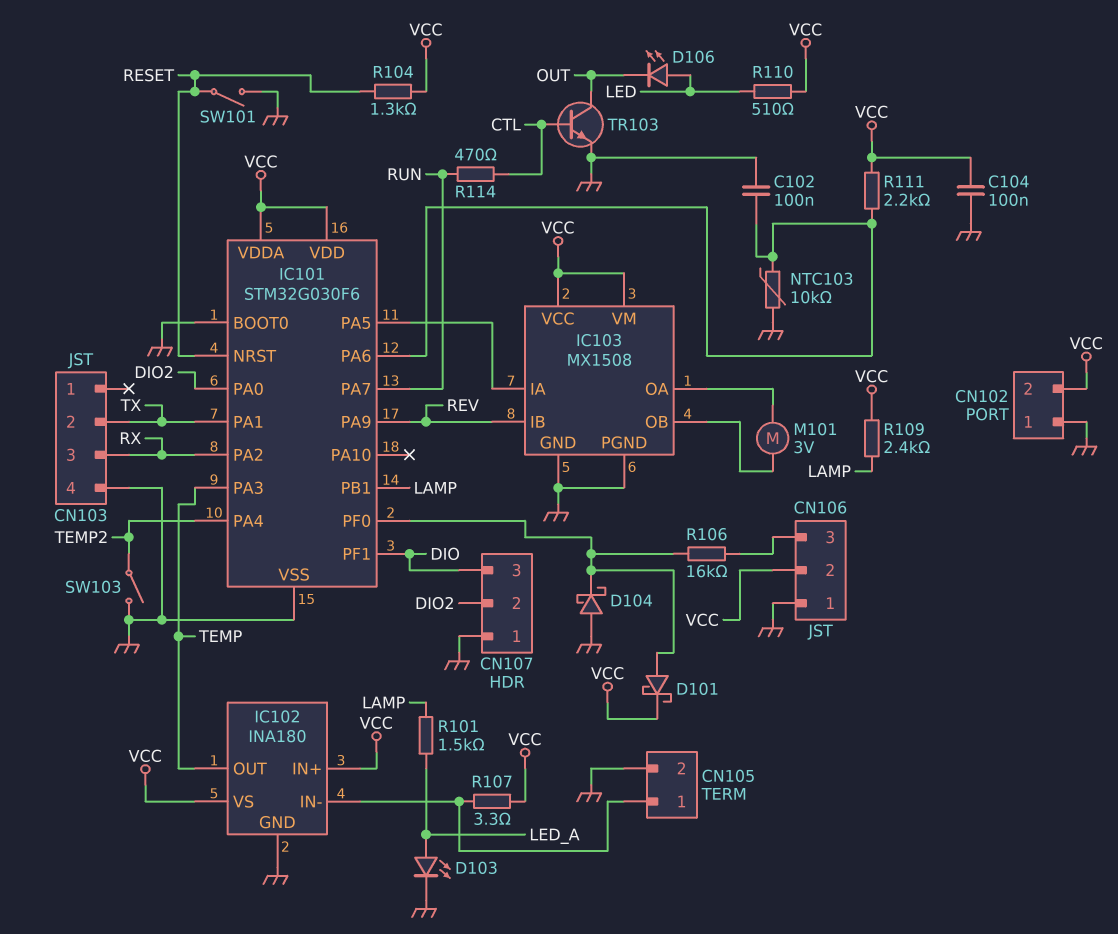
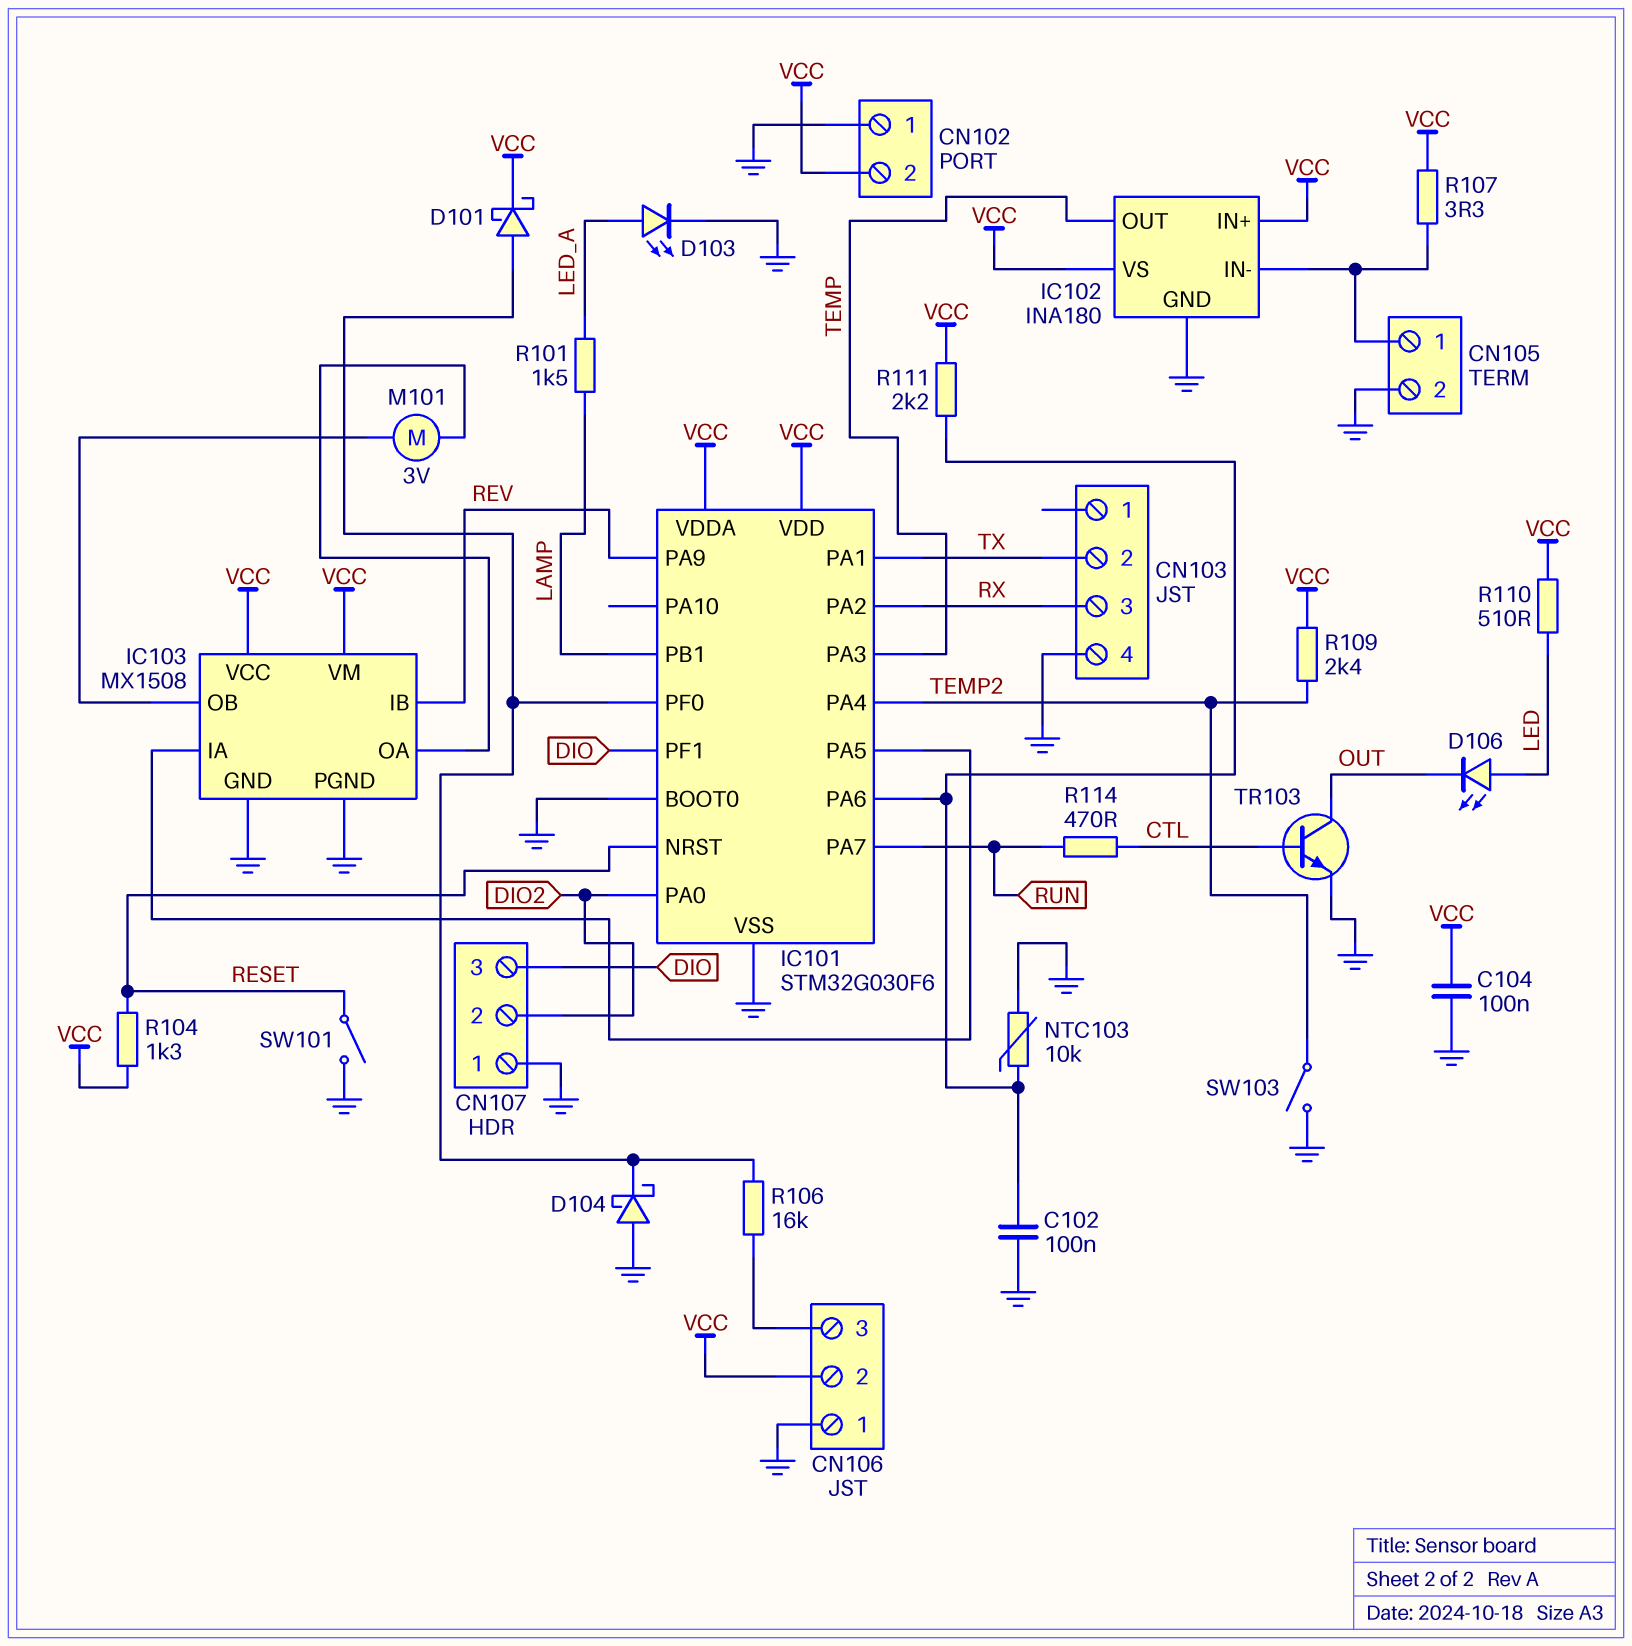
R109: 2.4k (LAMP, VCC) -> 2.4k (TEMP2, VCC)

